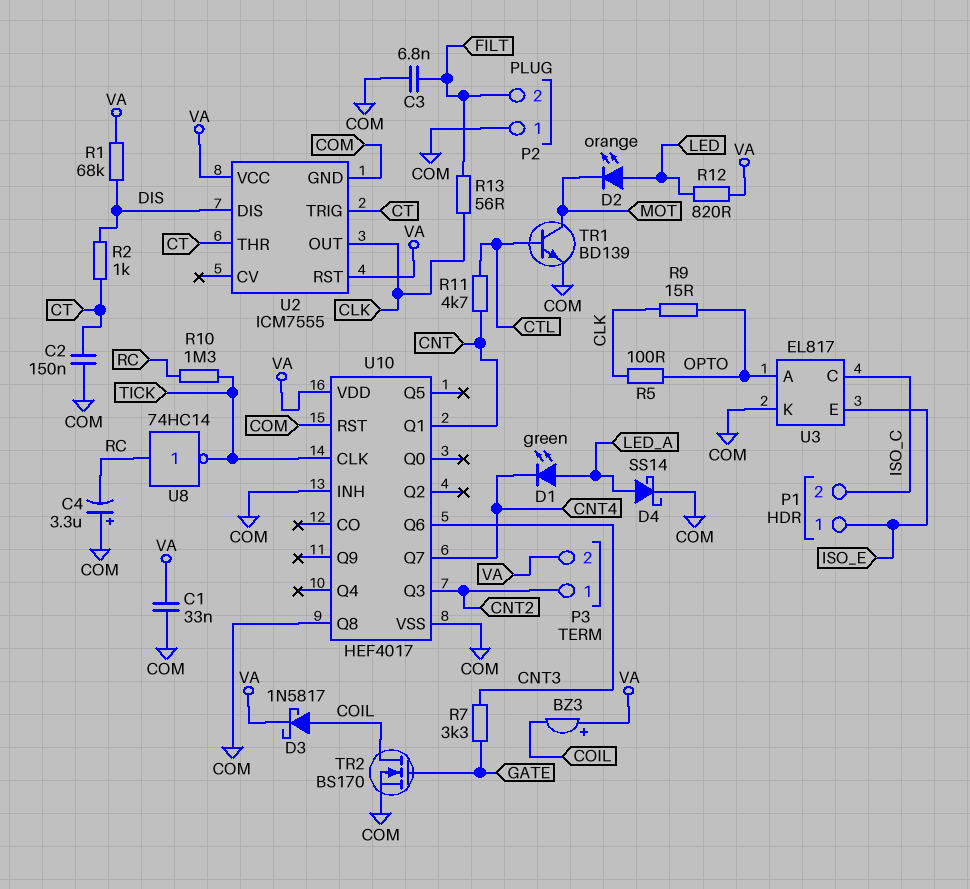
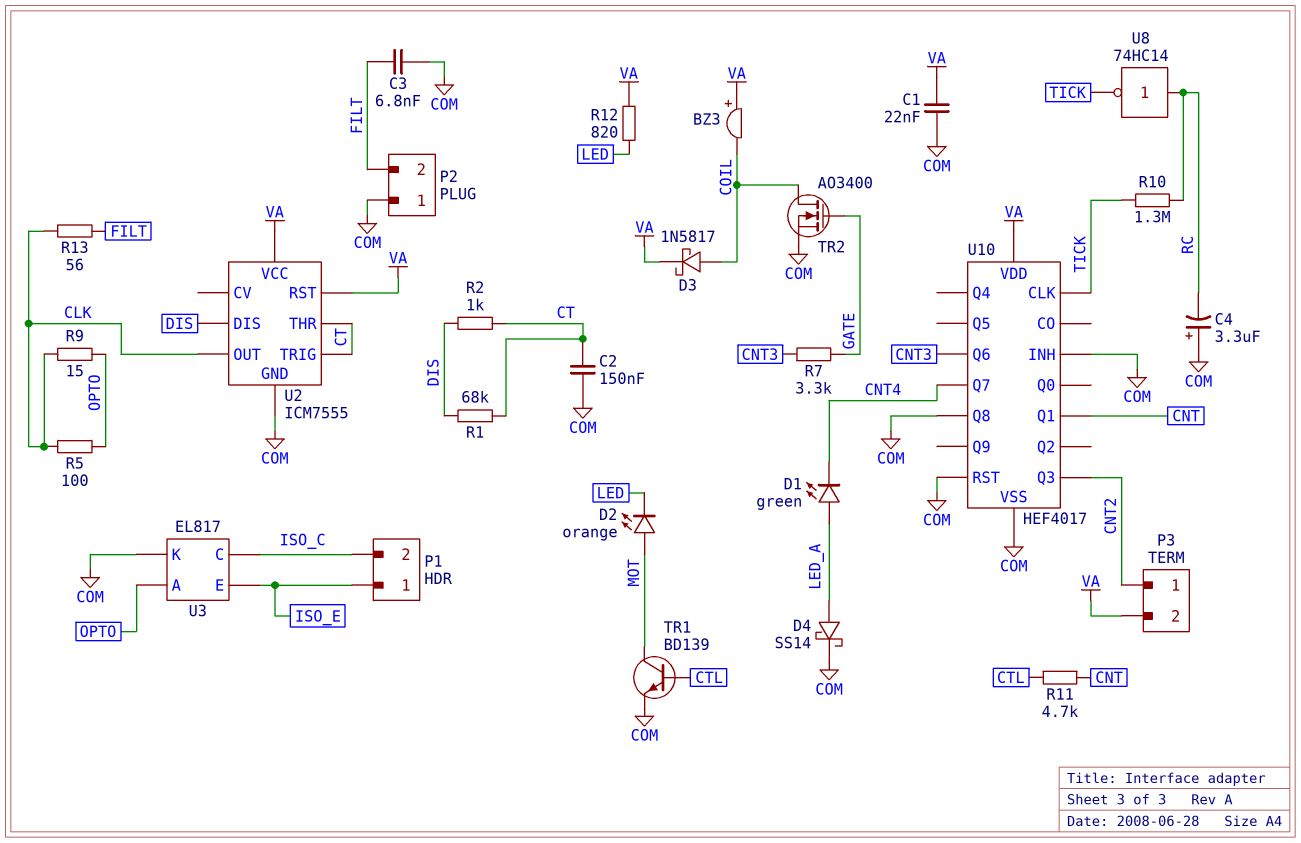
C1: 33nF (COM, VA) -> 22nF (COM, VA)
D2: LED orange (A LED, K MOT) -> LED orange (A MOT, K LED)
R1: 68k (DIS, VA) -> 68k (CT, DIS)
TR2: NMOS BS170 (G GATE, D COIL, S COM) -> NMOS AO3400 (G GATE, D COIL, S COM)

